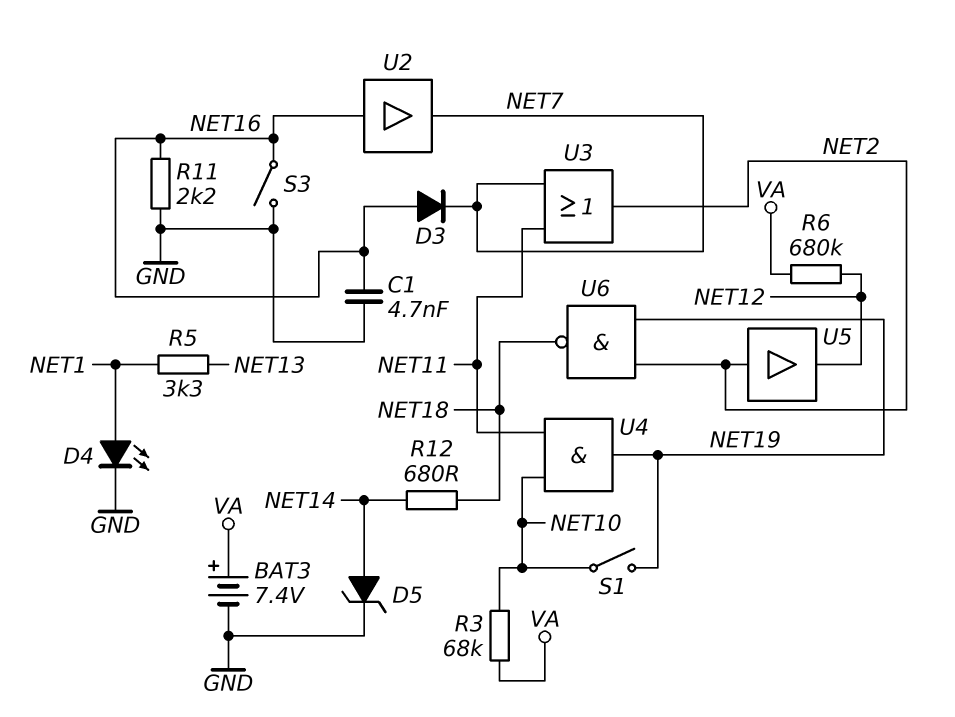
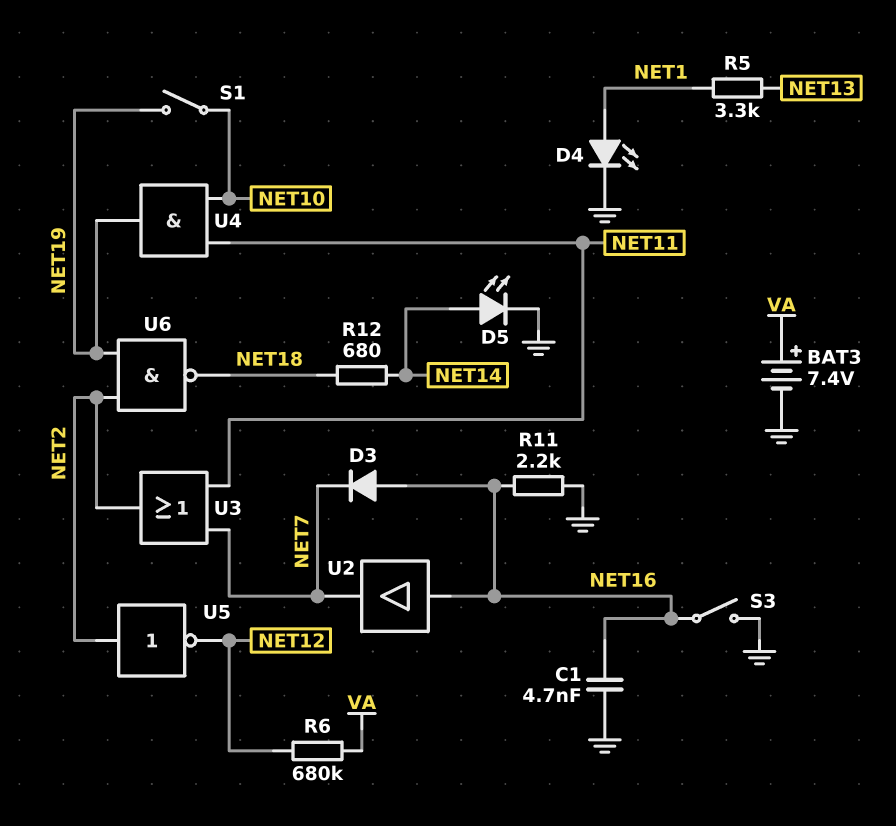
D5: zener (A NET14, K GND) -> LED (A NET14, K GND)
R3: 68k (NET10, VA) -> none
U5: buffer (in NET2, out NET12) -> NOT (in NET2, out NET12)

